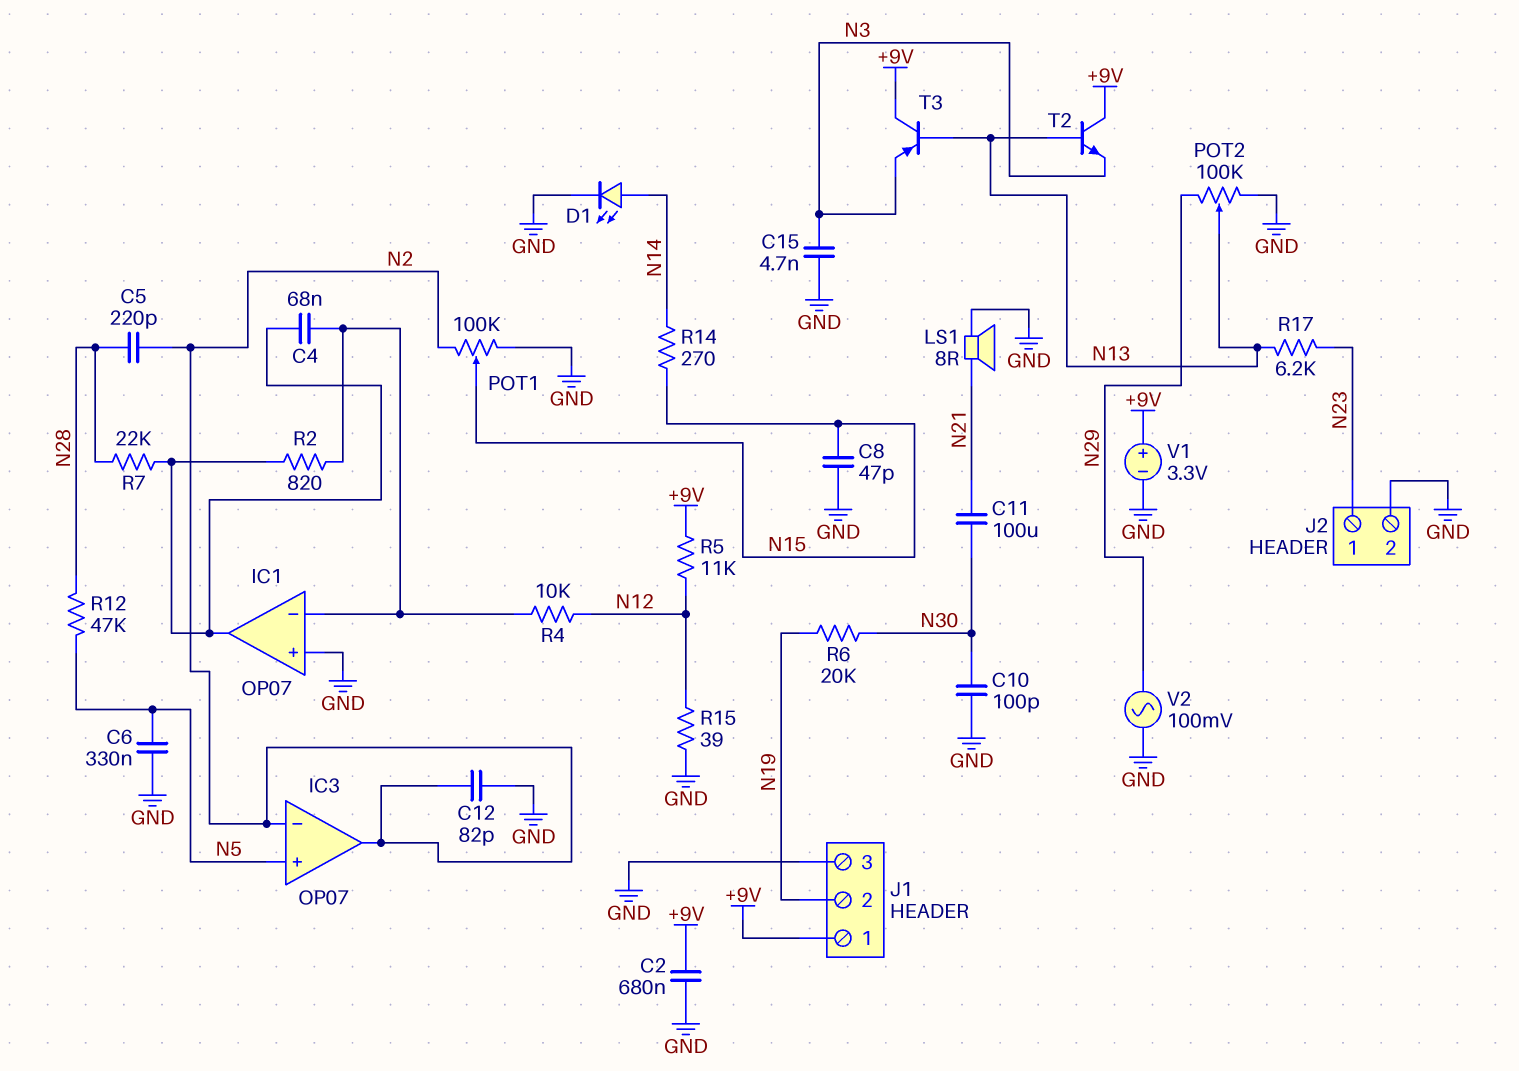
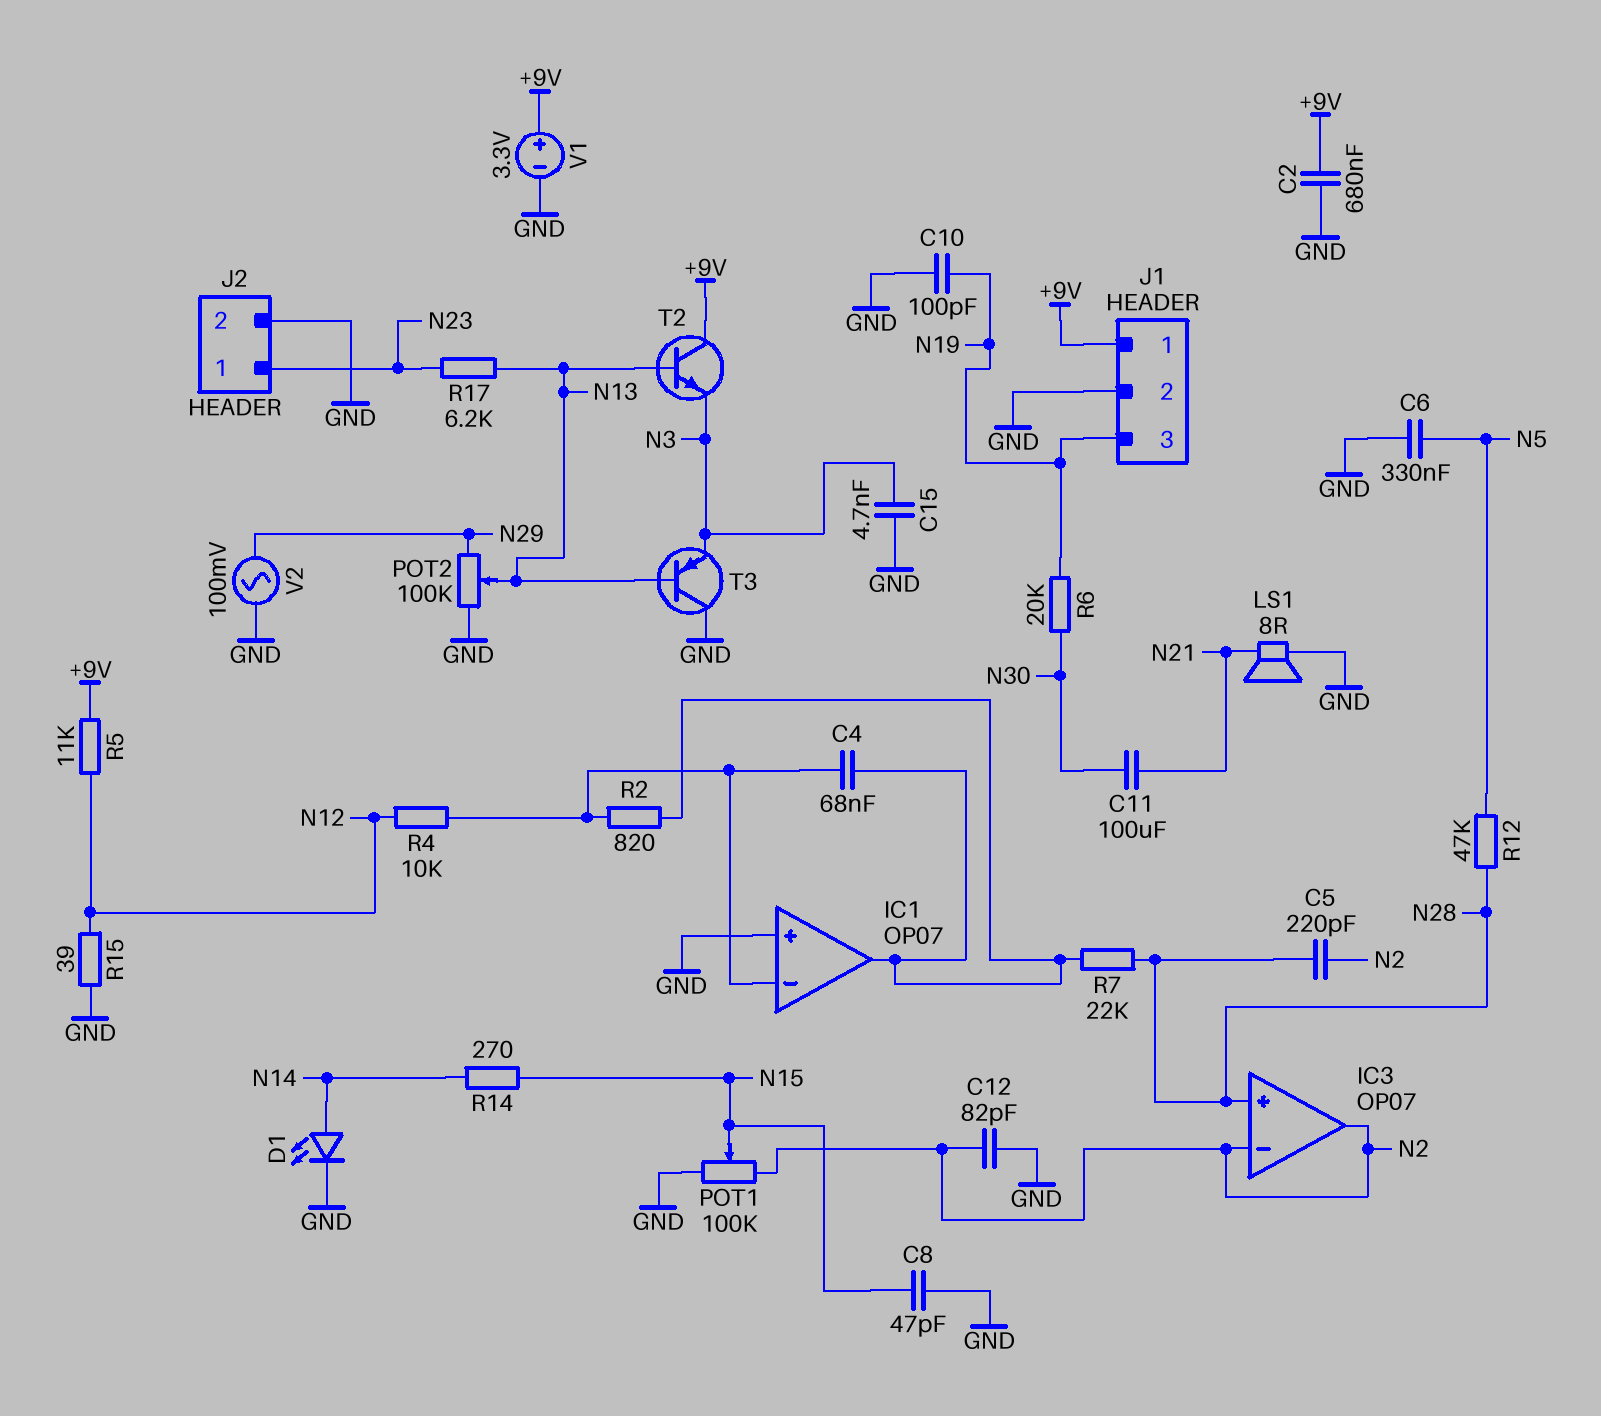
C10: 100pF (GND, N30) -> 100pF (GND, N19)
IC3 pin in+: N5 -> N28
J1 pin 2: N19 -> GND
J1 pin 3: GND -> N19
T3: PNP (B N13, C +9V, E N3) -> PNP (B N13, C GND, E N3)

